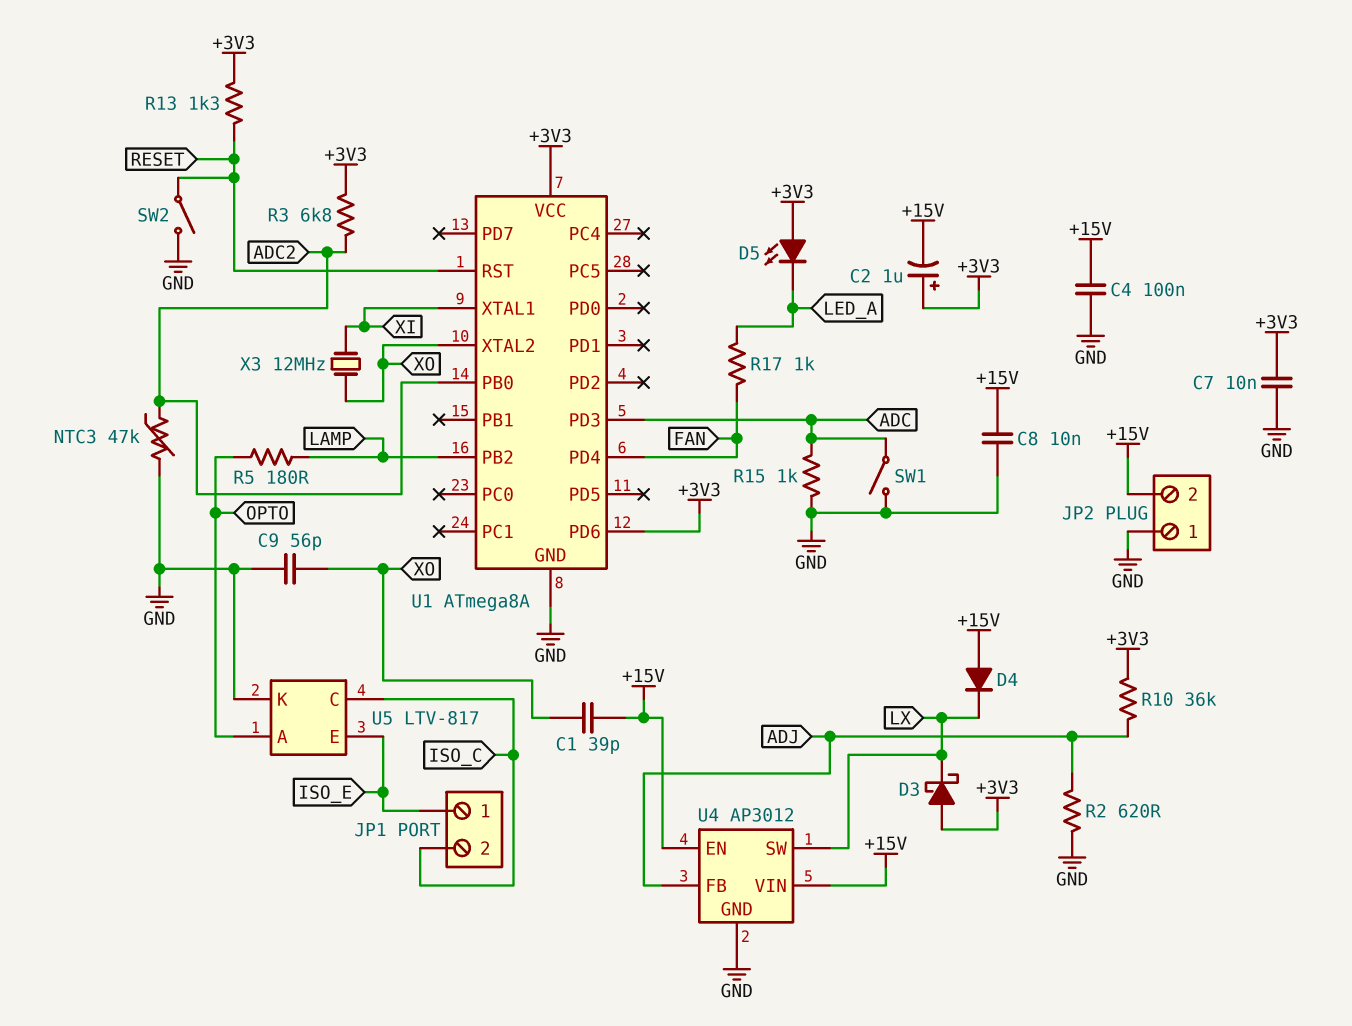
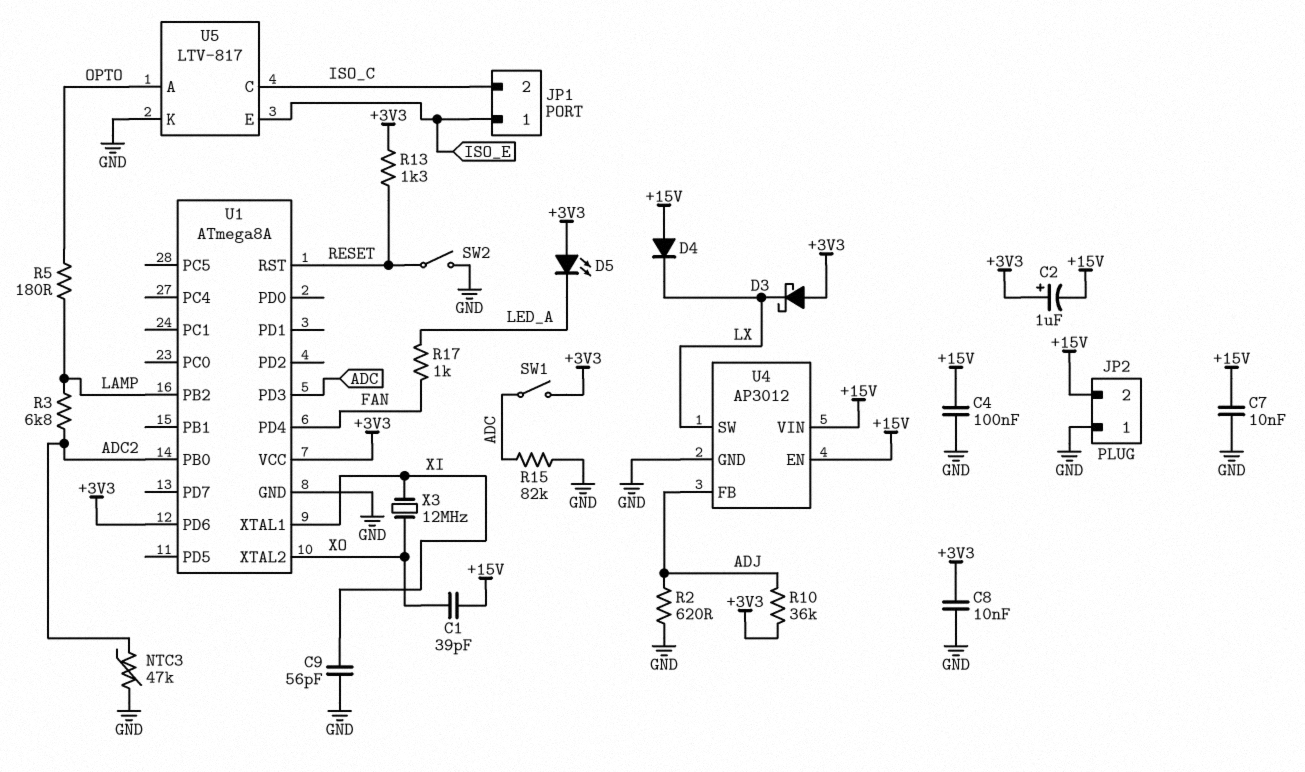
C7: 10nF (+3V3, GND) -> 10nF (+15V, GND)
C8: 10nF (+15V, GND) -> 10nF (+3V3, GND)
C9: 56pF (GND, XO) -> 56pF (GND, XI)
R3: 6.8k (+3V3, ADC2) -> 6.8k (ADC2, LAMP)
R15: 1k (ADC, GND) -> 82k (ADC, GND)
SW1: switch (ADC, GND) -> switch (+3V3, ADC)

